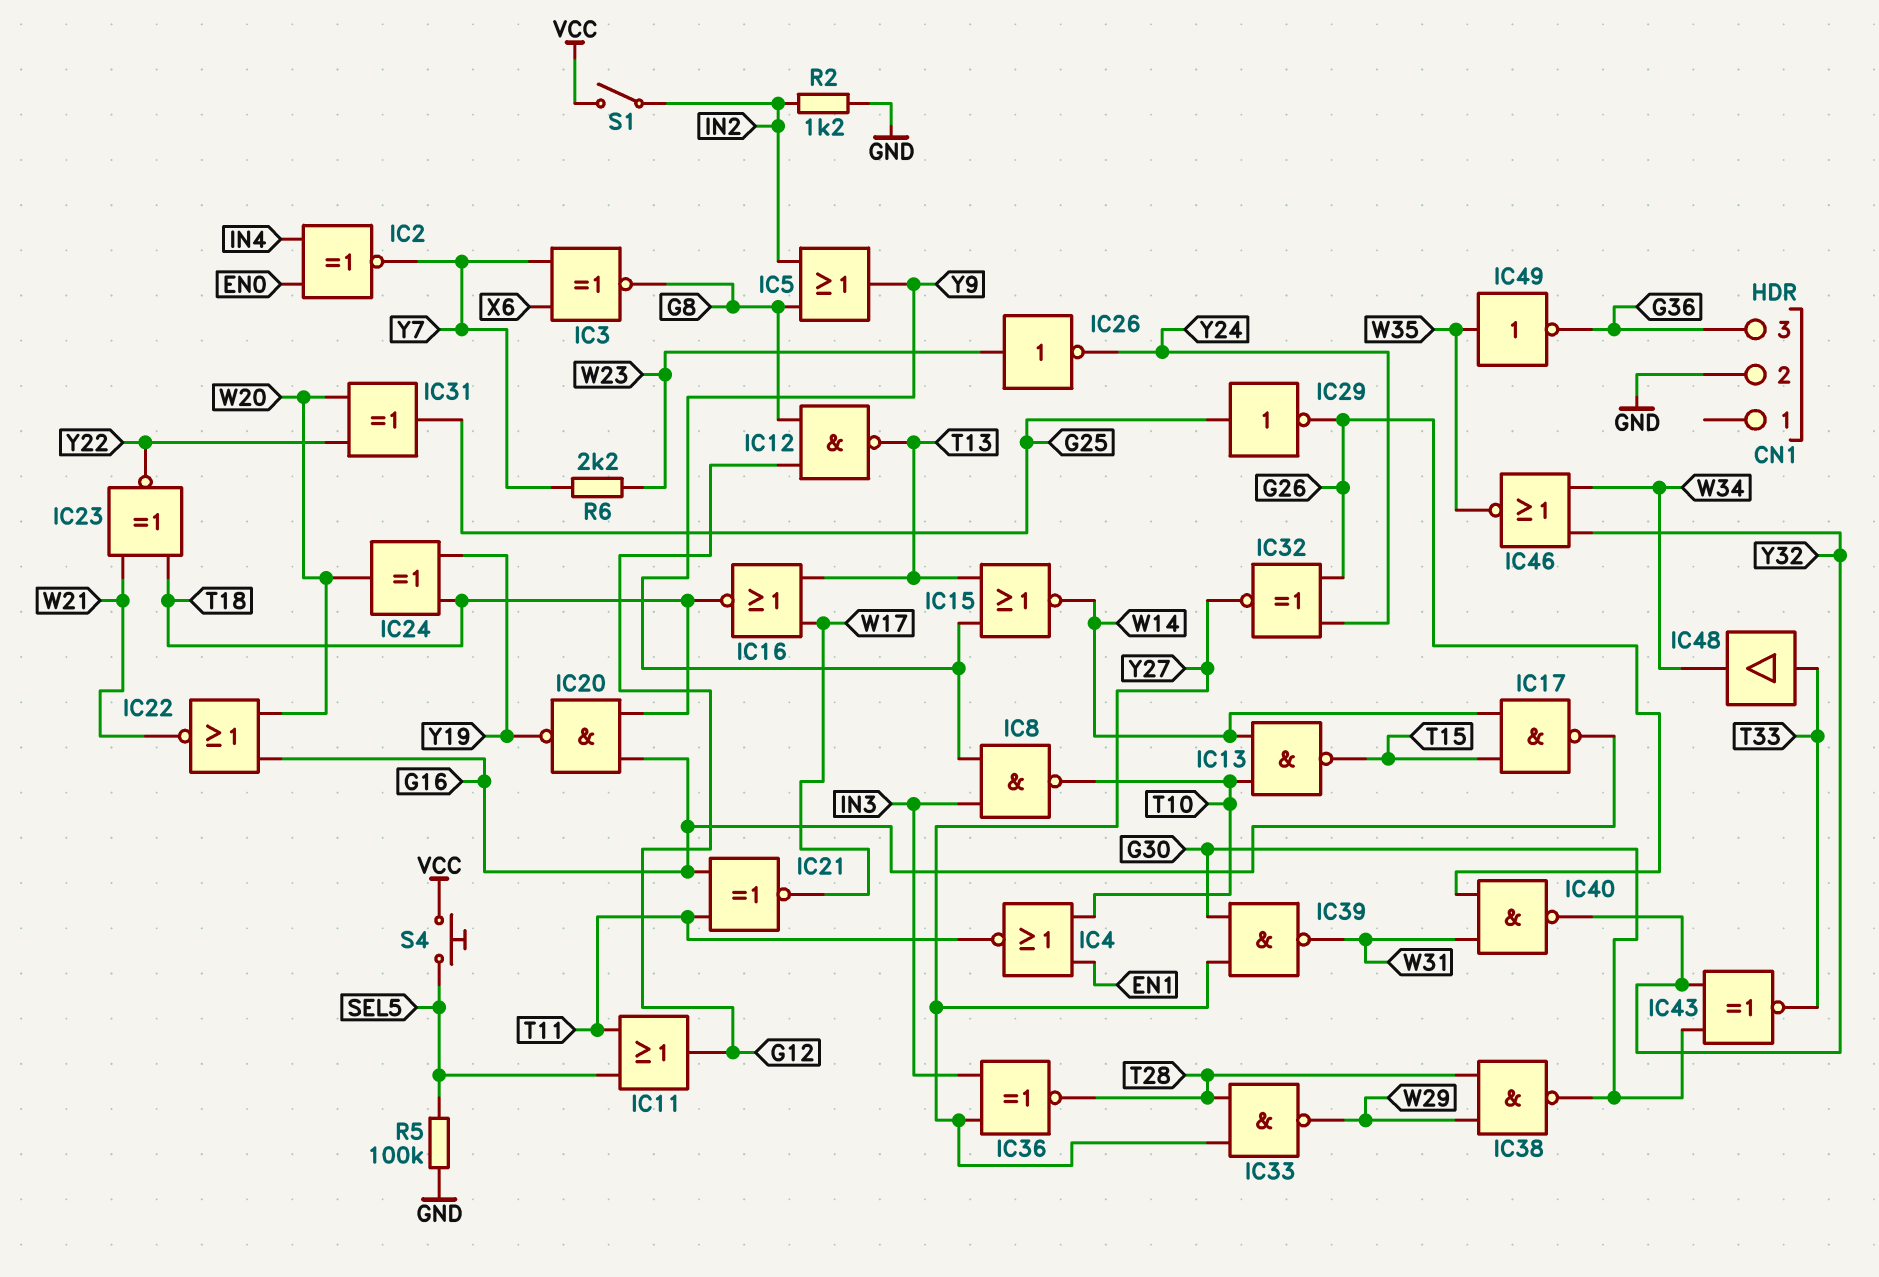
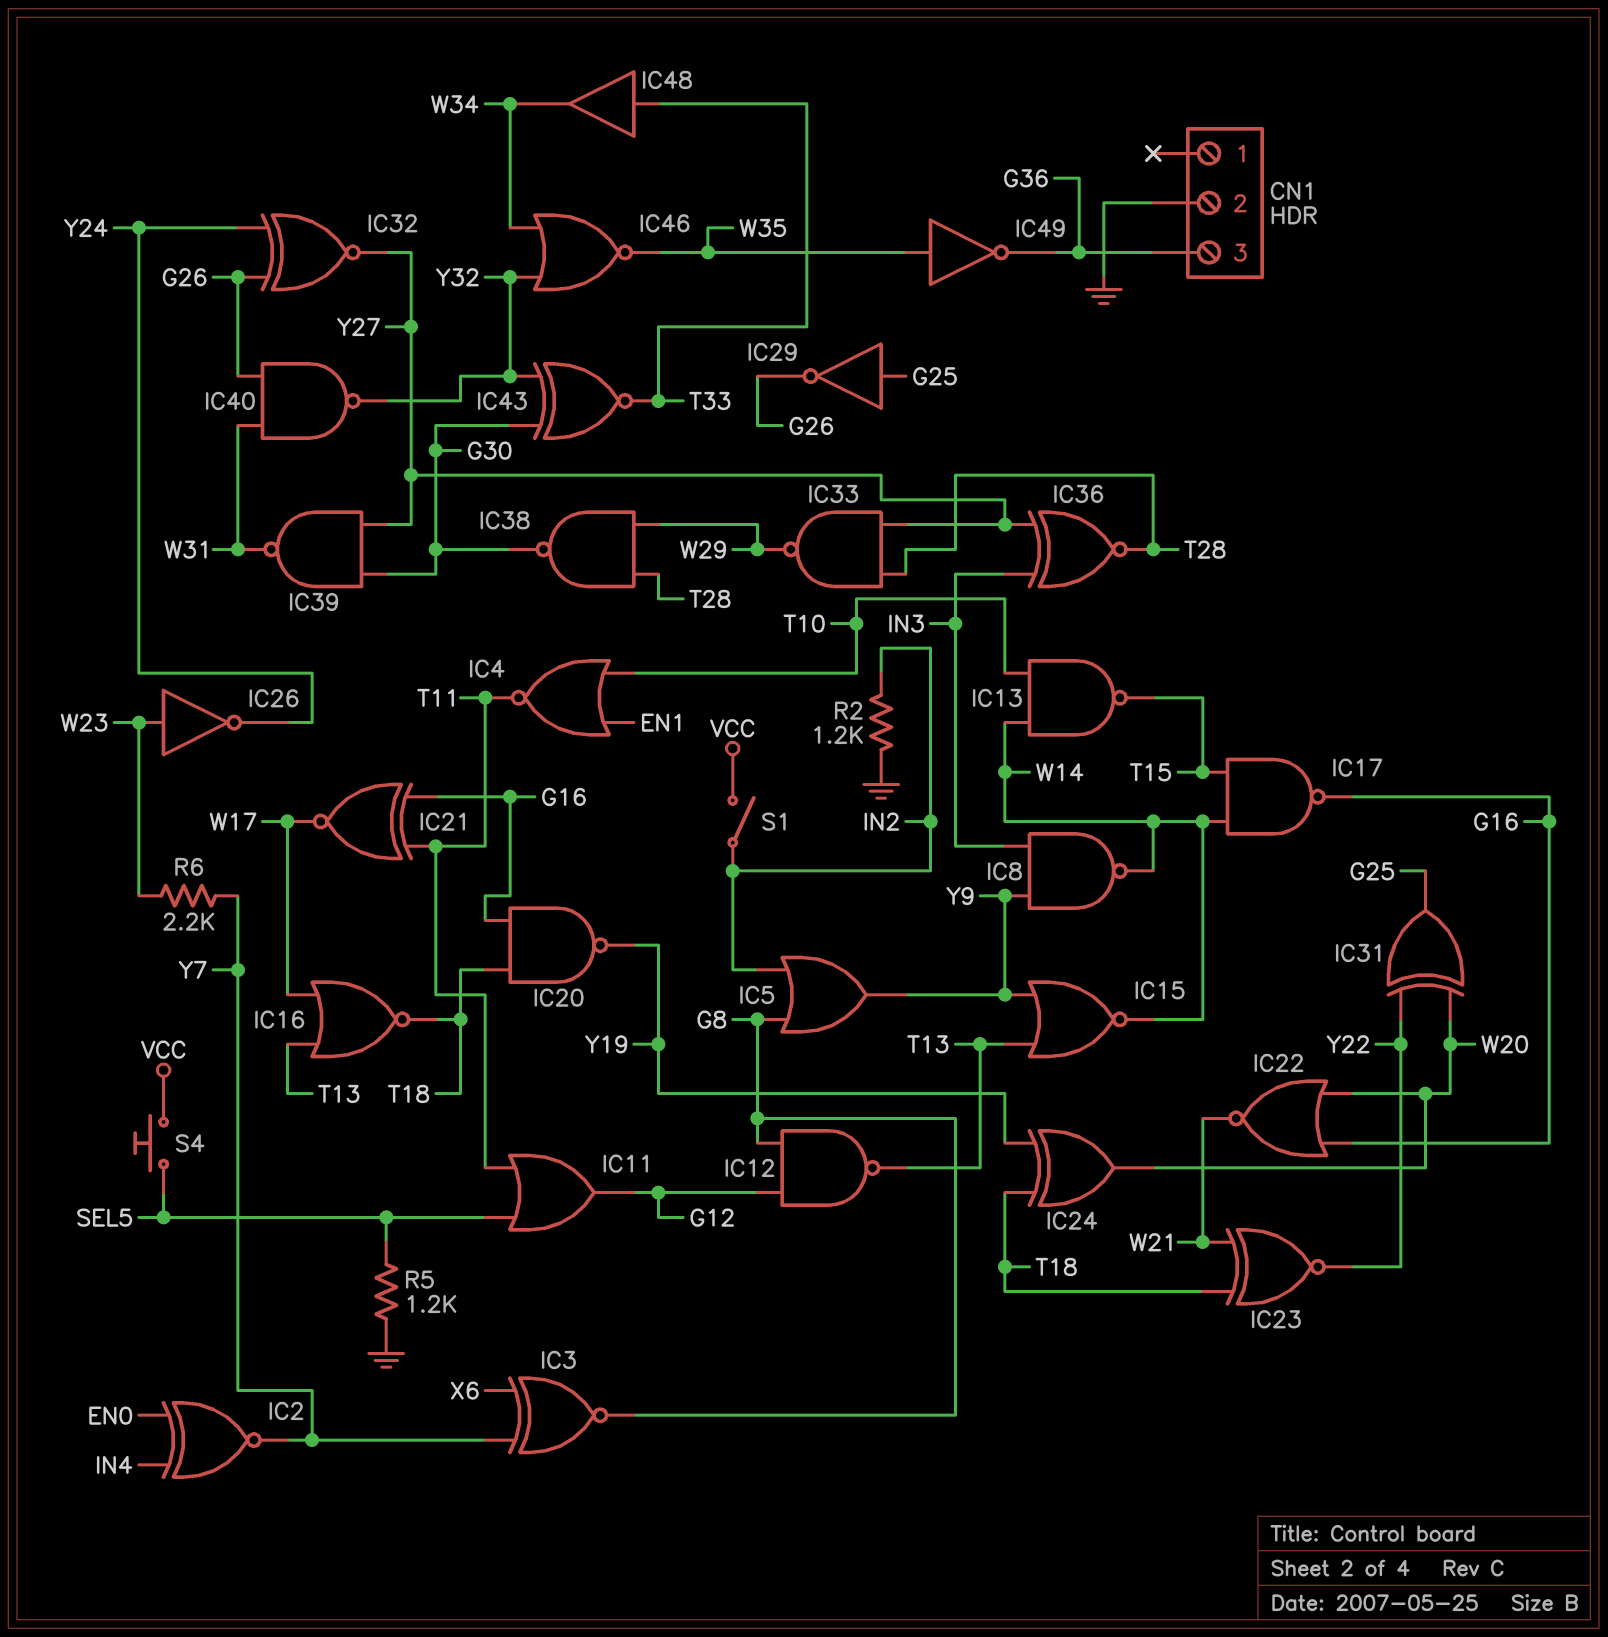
IC8: NAND (in IN3, in Y9, out T10) -> NAND (in IN3, in Y9, out W14)
R5: 100k (GND, SEL5) -> 1.2k (GND, SEL5)

